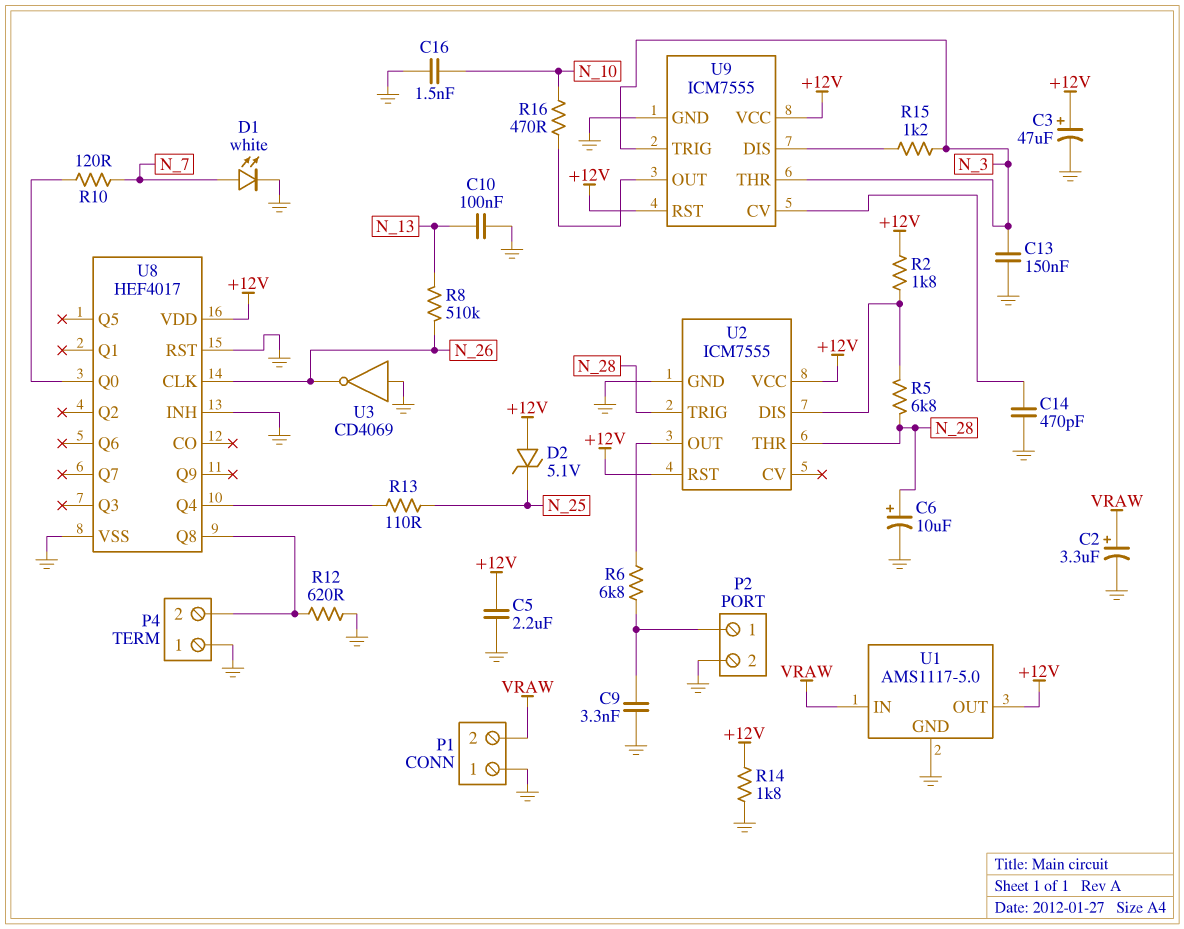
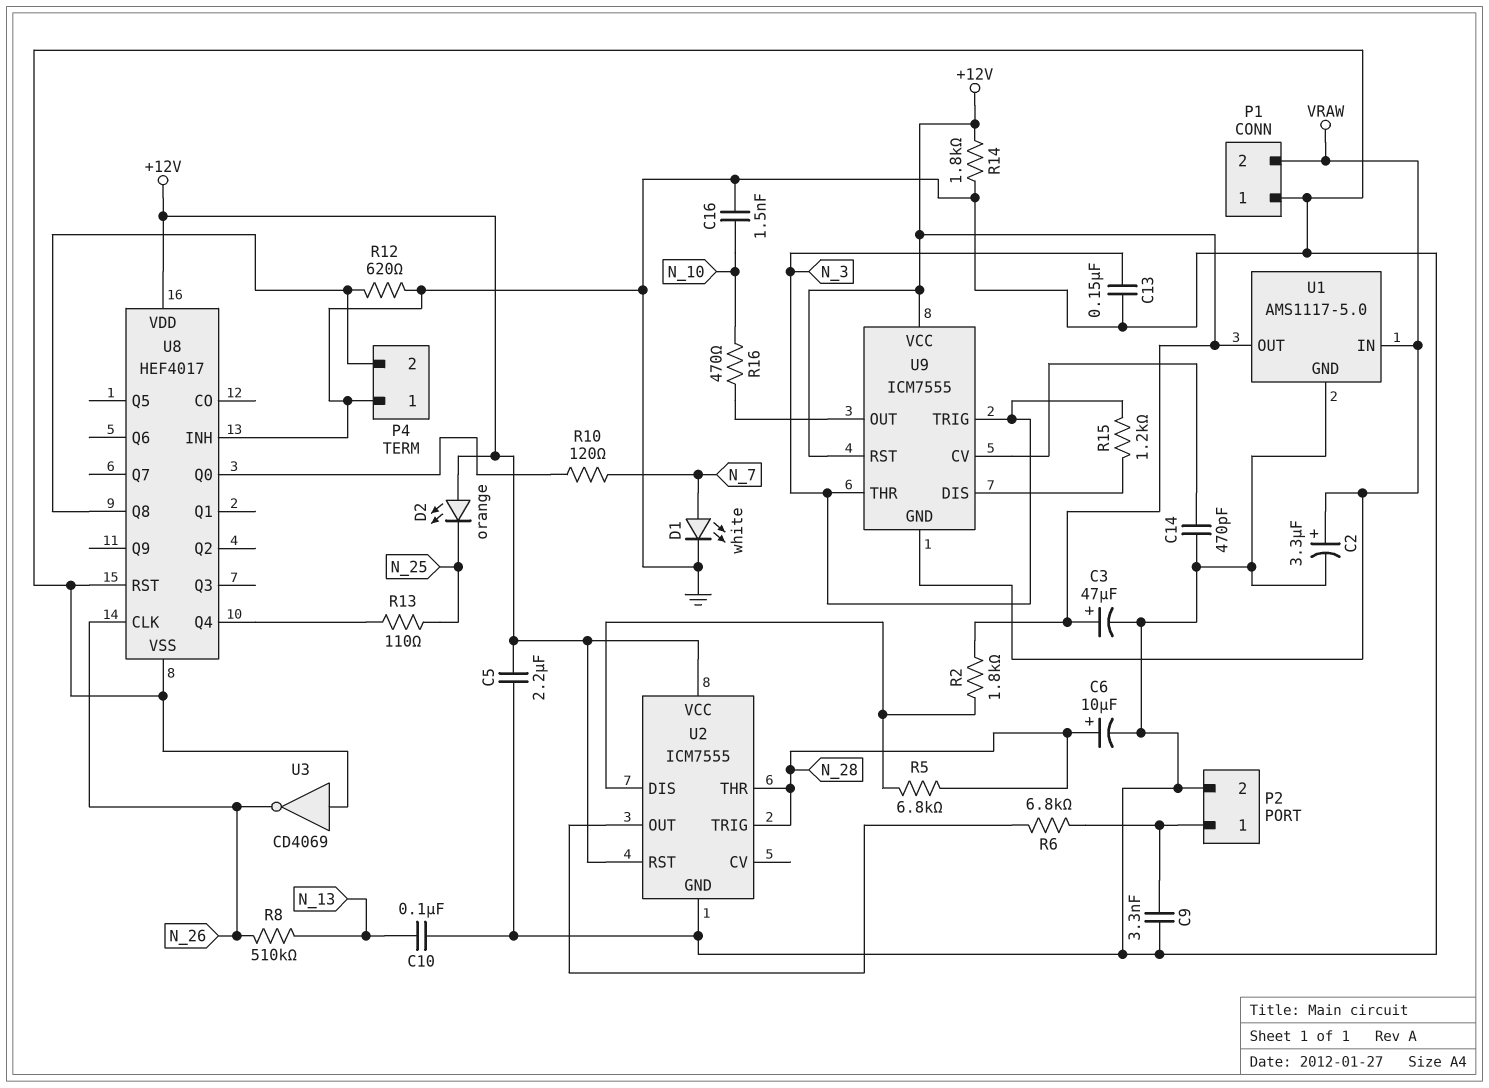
D2: zener 5.1V (A +12V, K N_25) -> LED orange (A +12V, K N_25)
U9 pin GND: GND -> VRAW

